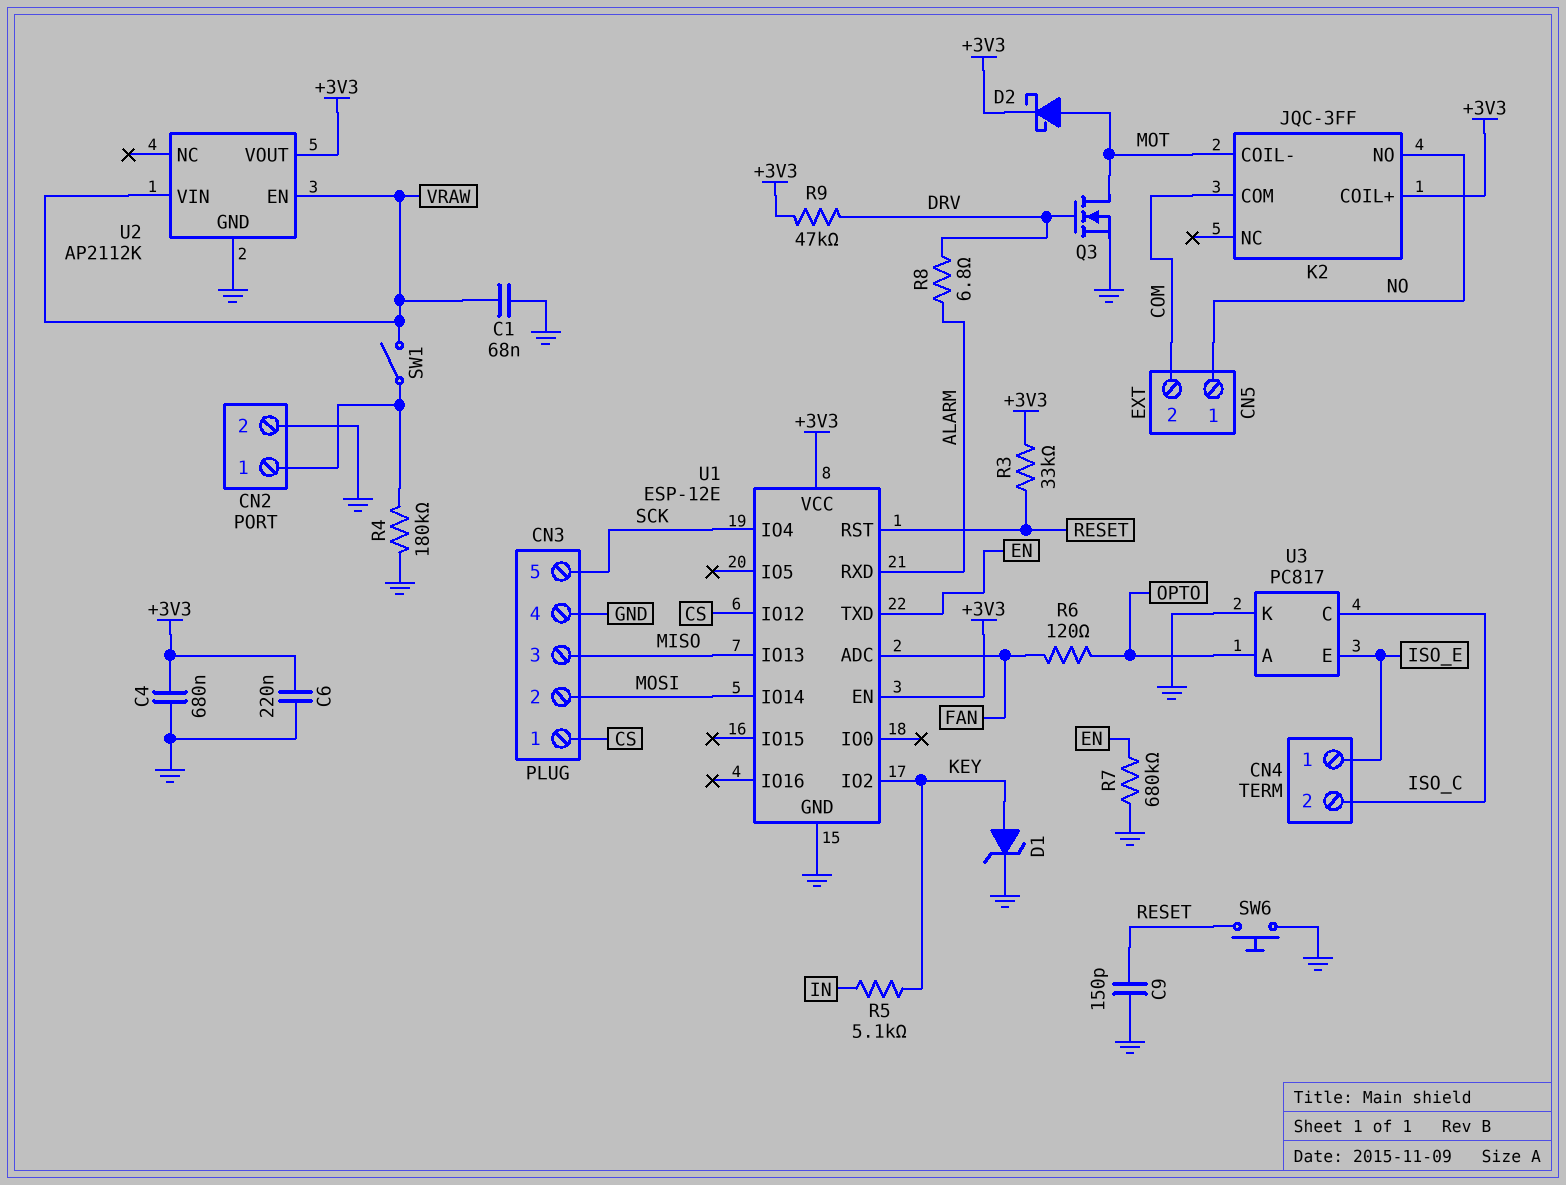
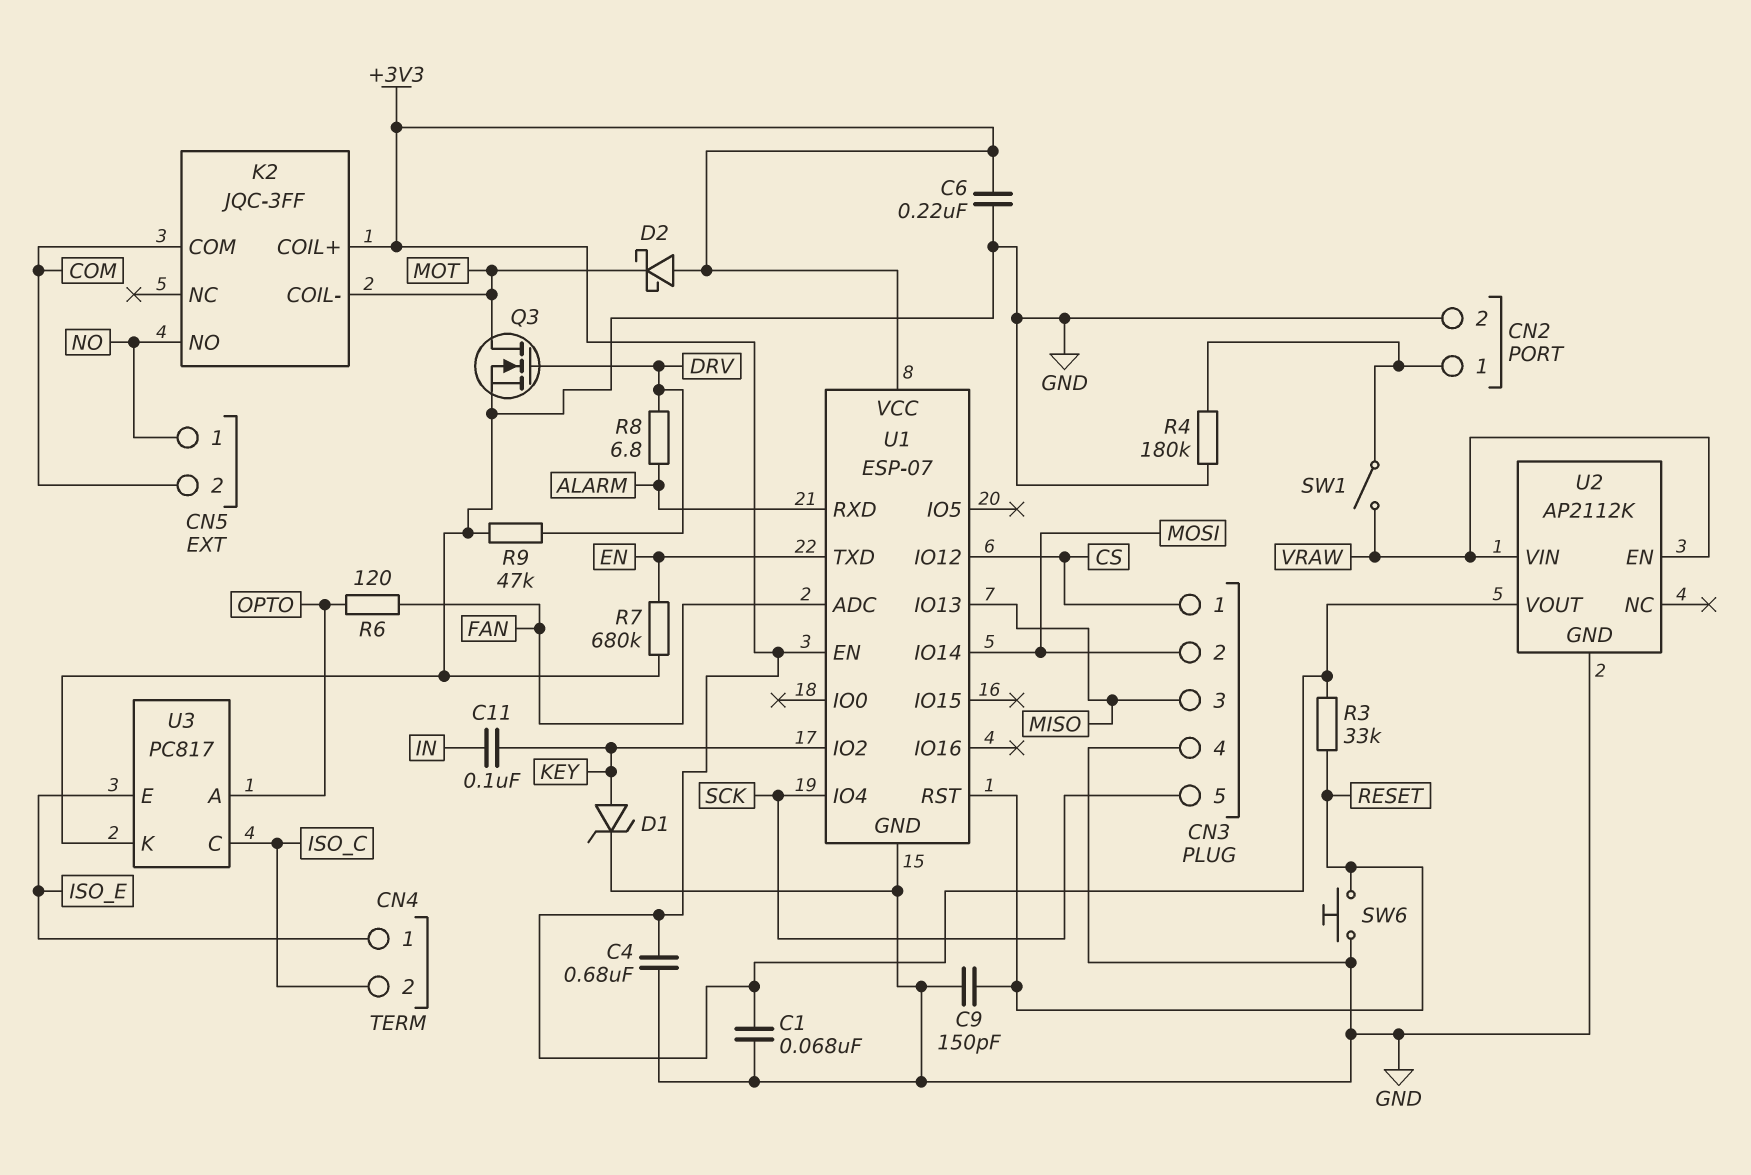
C1: 68nF (GND, VRAW) -> 68nF (+3V3, GND)
C11: none -> 100nF (IN, KEY)
D2: schottky (A MOT, K +3V3) -> schottky (A +3V3, K MOT)
R5: 5.1k (IN, KEY) -> none
R9: 47k (+3V3, DRV) -> 47k (DRV, GND)
U1: ESP-12E -> ESP-07

